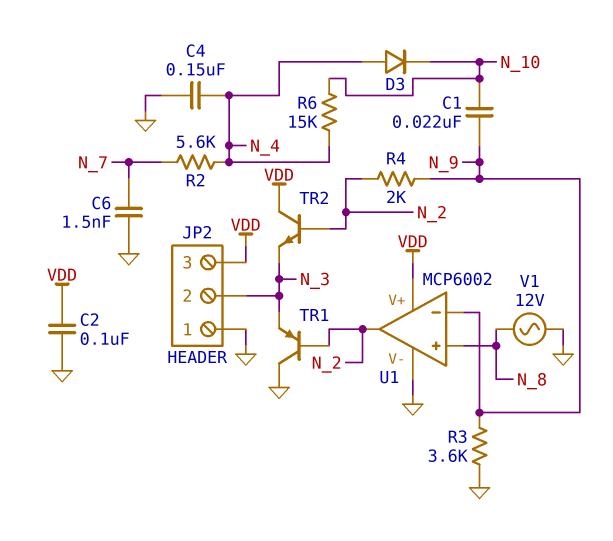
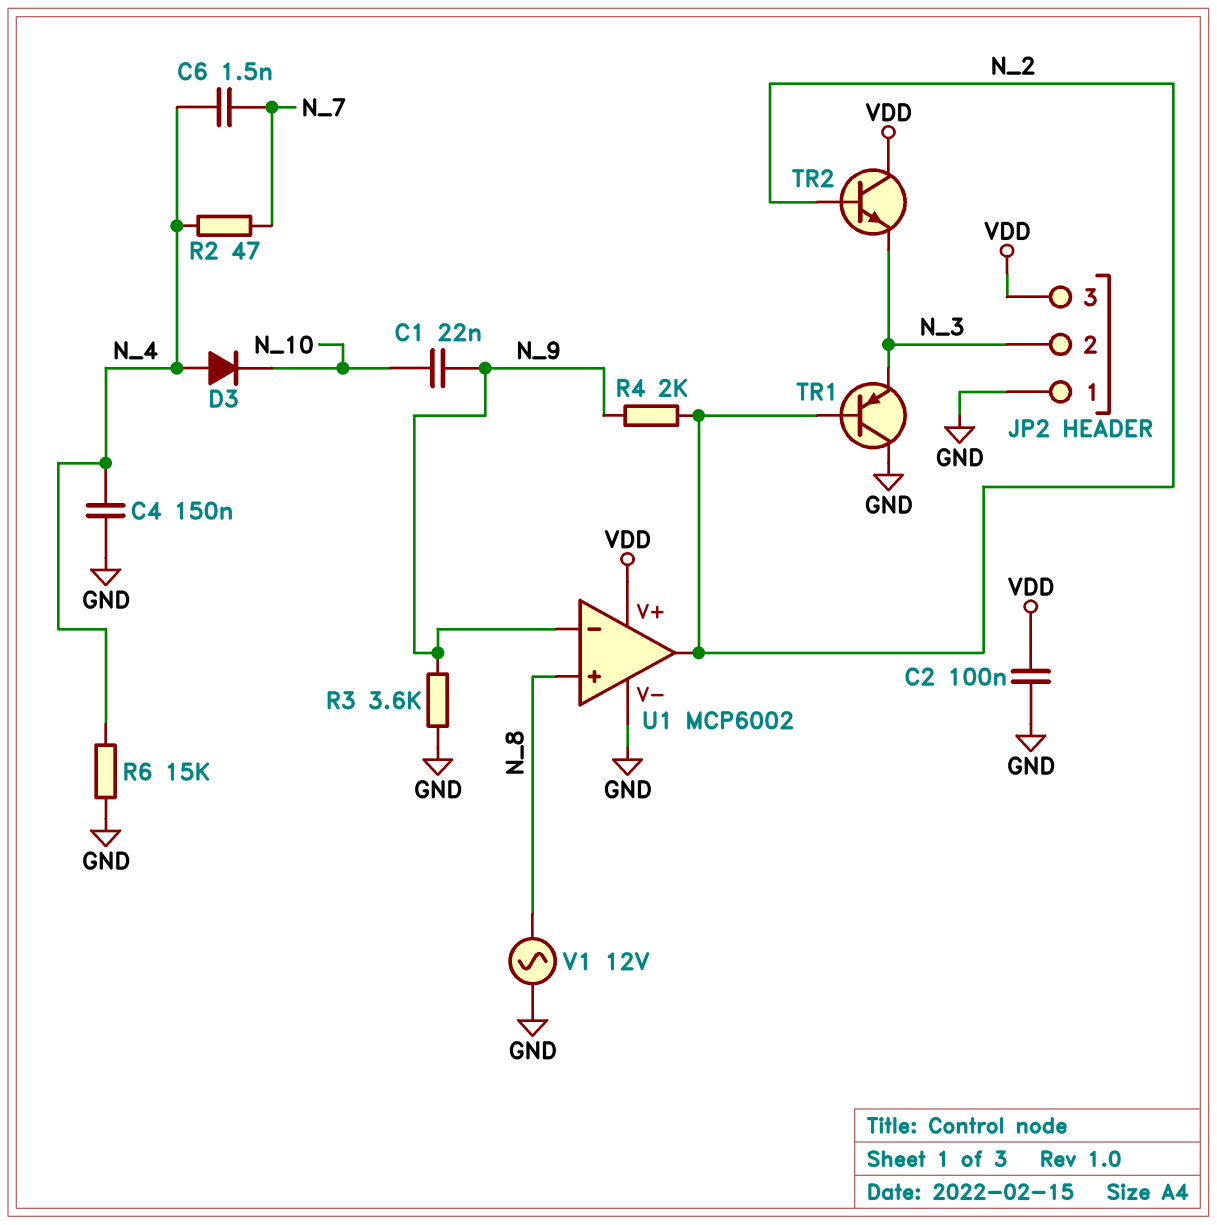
C6: 1.5nF (GND, N_7) -> 1.5nF (N_4, N_7)
R2: 5.6k (N_4, N_7) -> 47 (N_4, N_7)
R6: 15k (N_4, N_10) -> 15k (GND, N_4)

